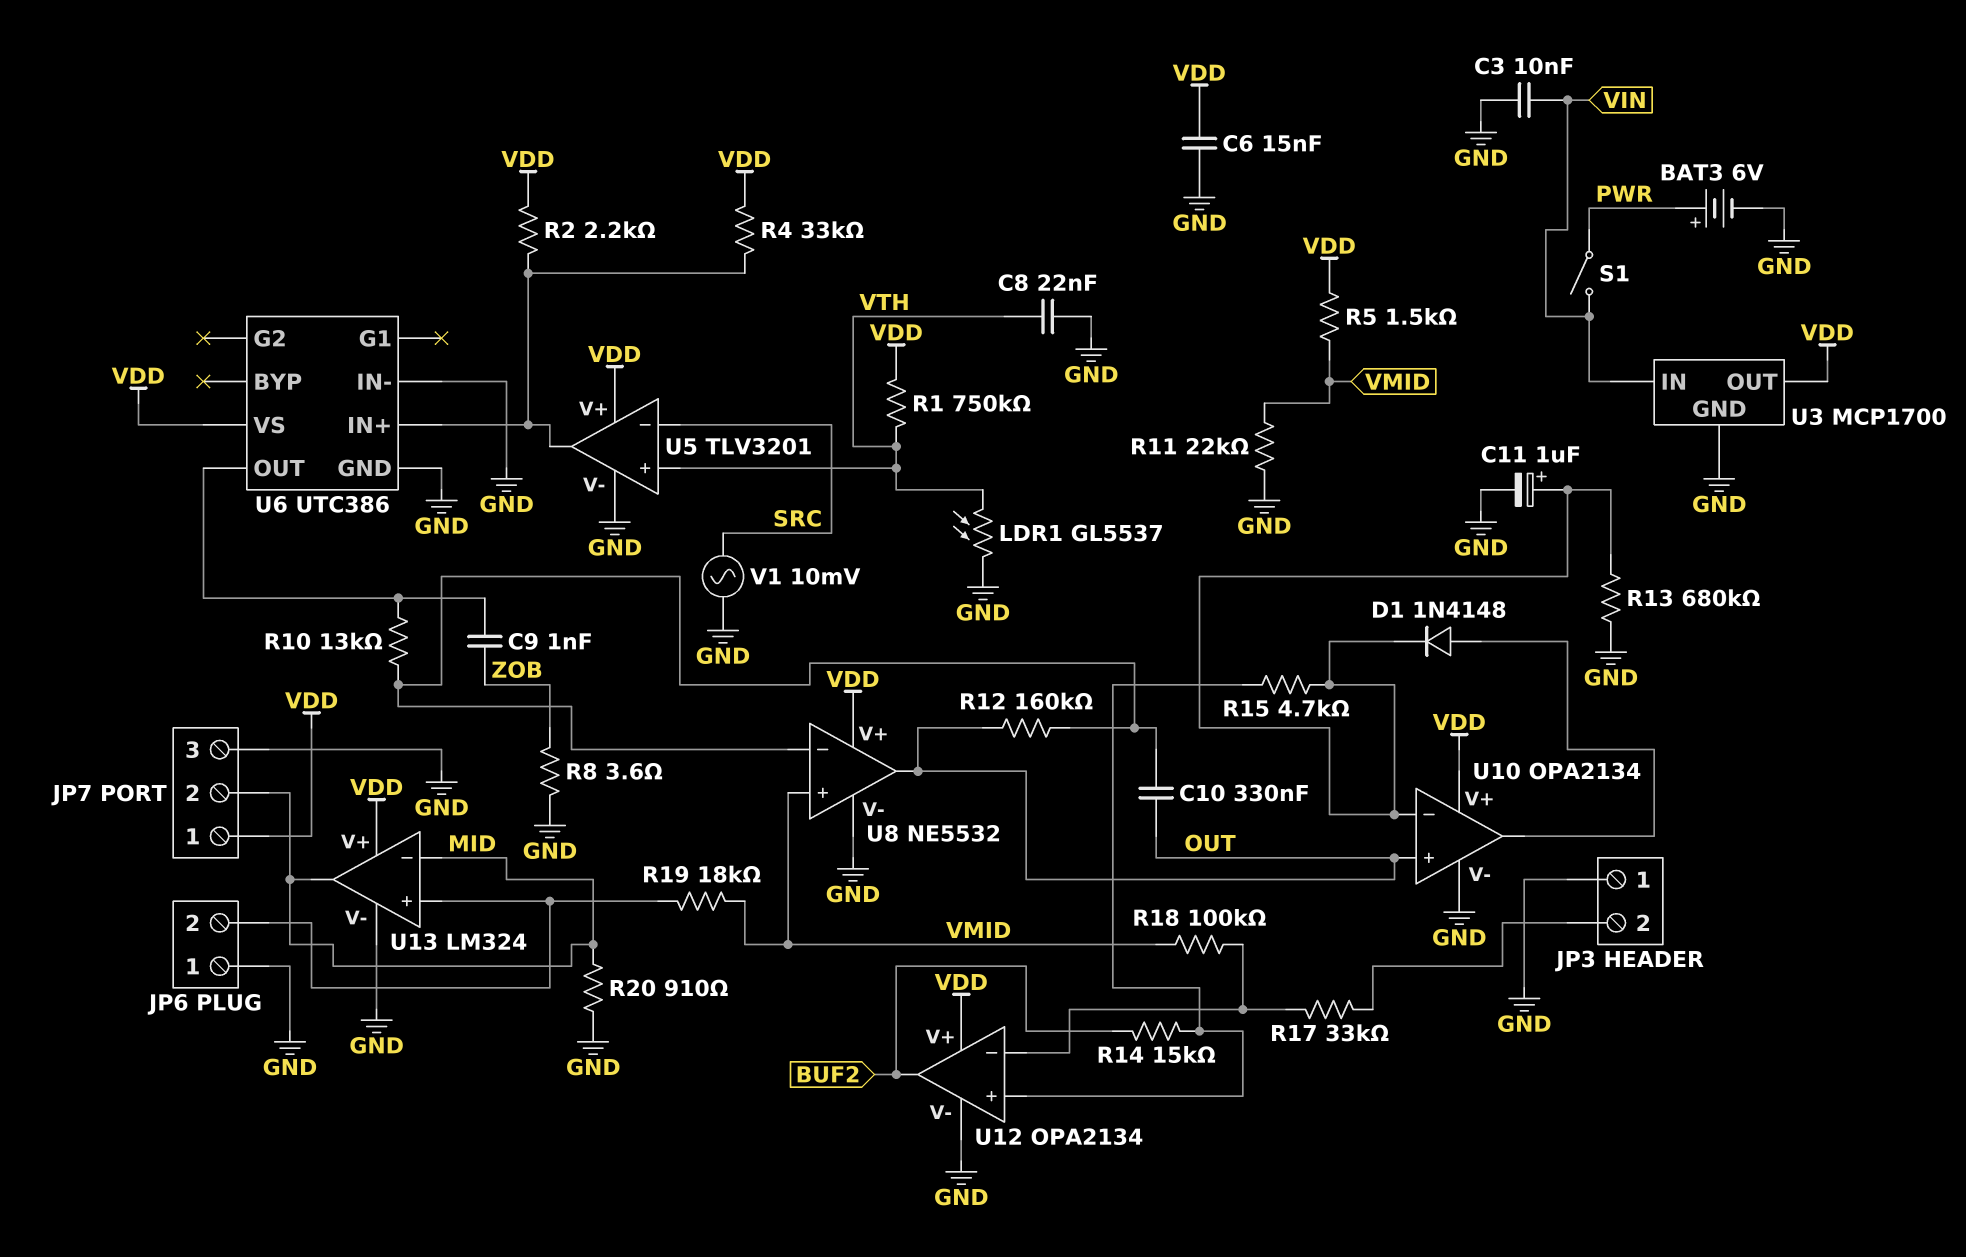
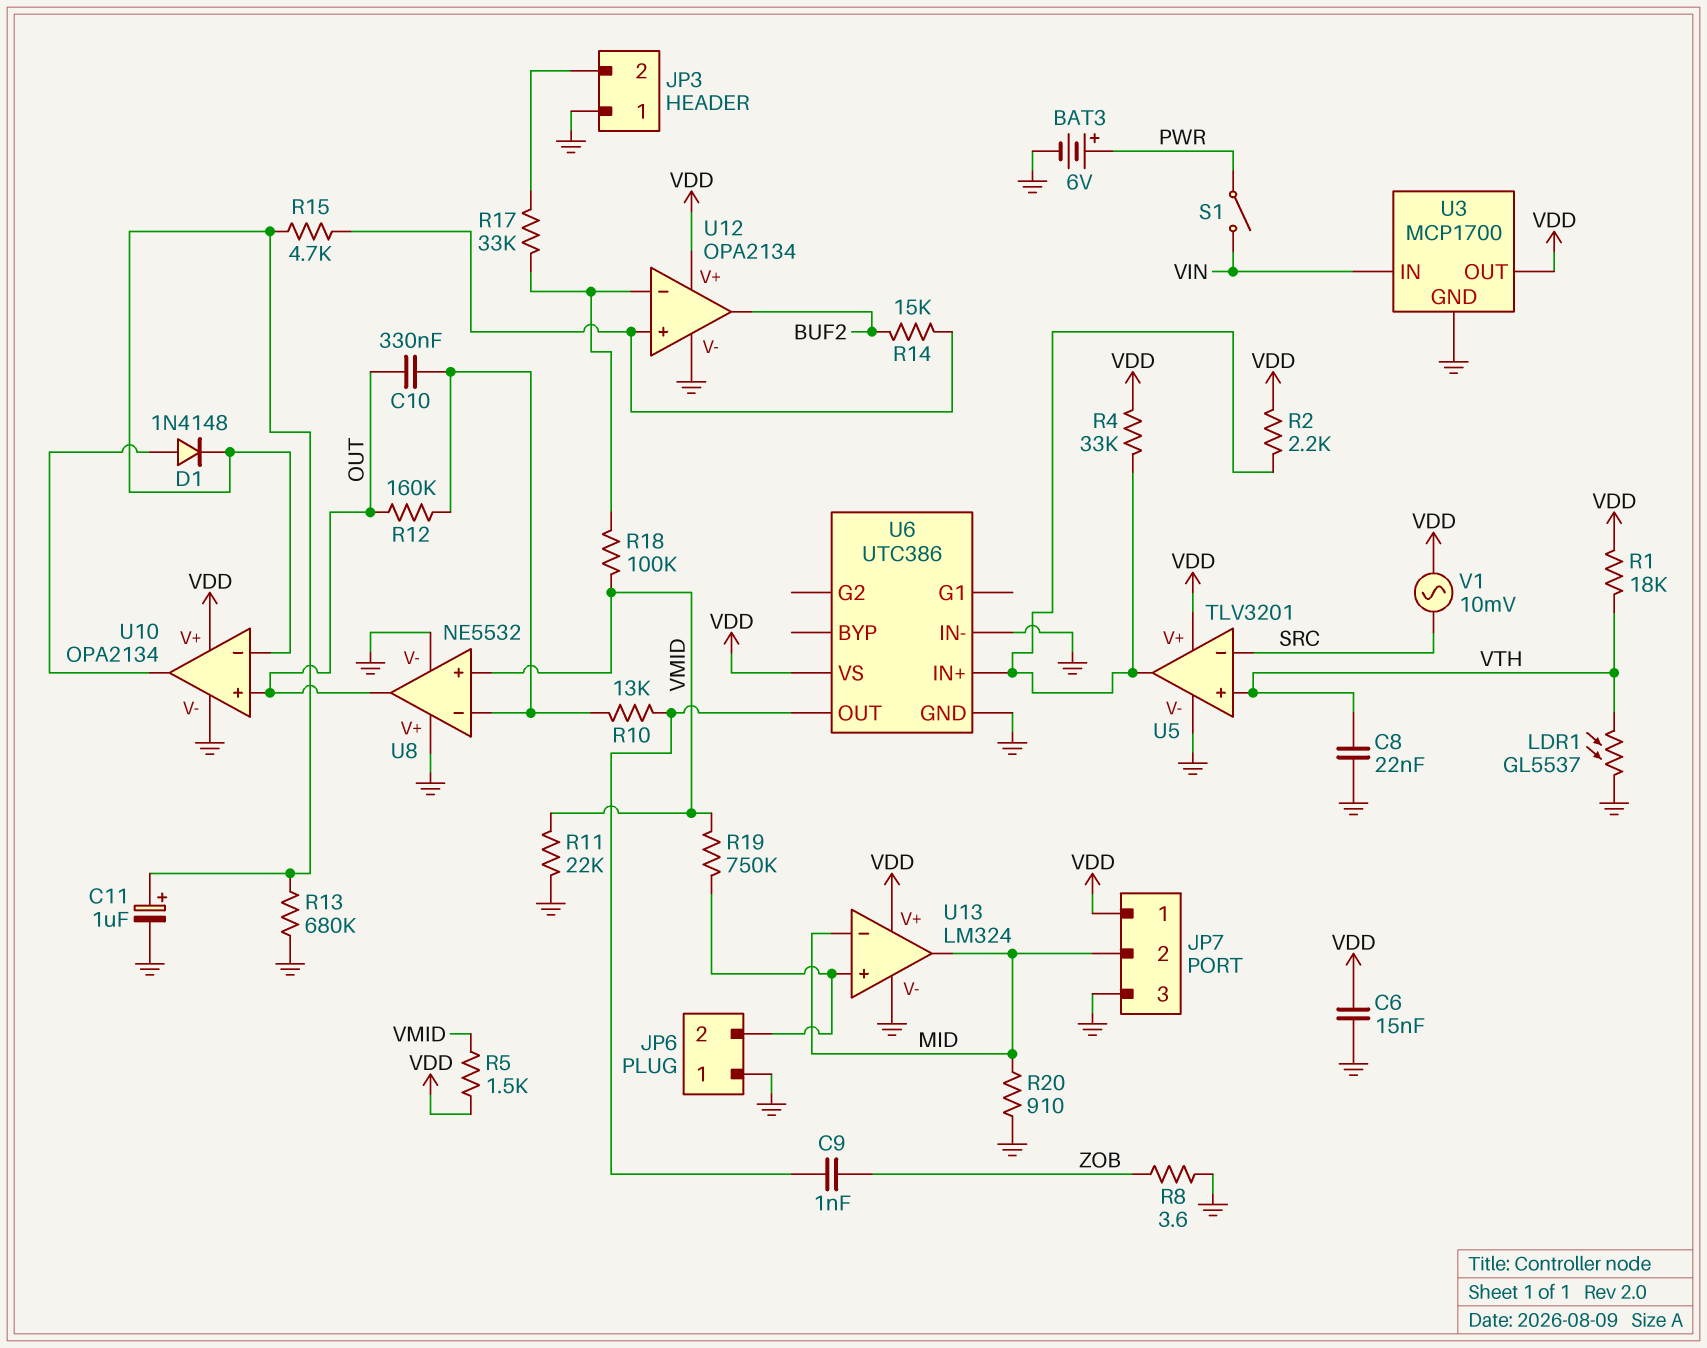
C3: 10nF (GND, VIN) -> none
R1: 750k (VDD, VTH) -> 18k (VDD, VTH)
R19: 18k (JP6/2, VMID) -> 750k (JP6/2, VMID)
U8 pin V+: VDD -> GND
V1: AC 10mV (GND, SRC) -> AC 10mV (SRC, VDD)

